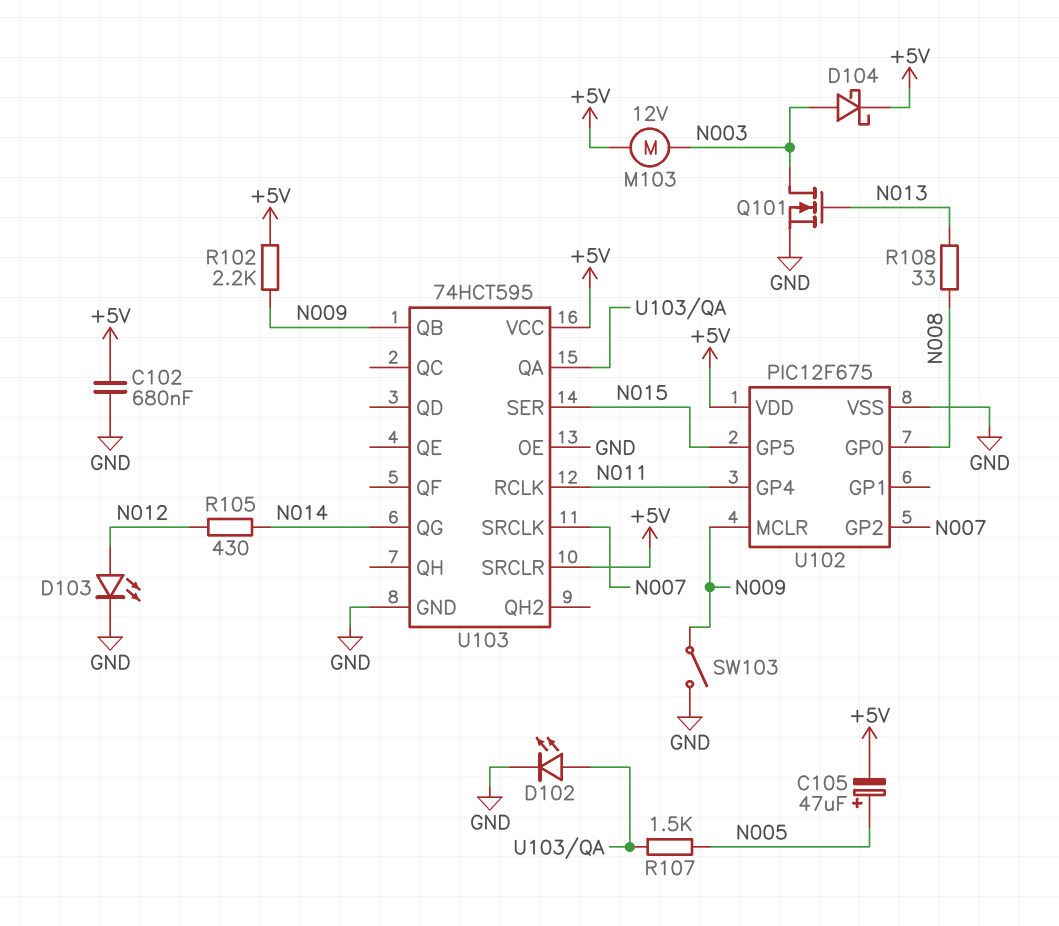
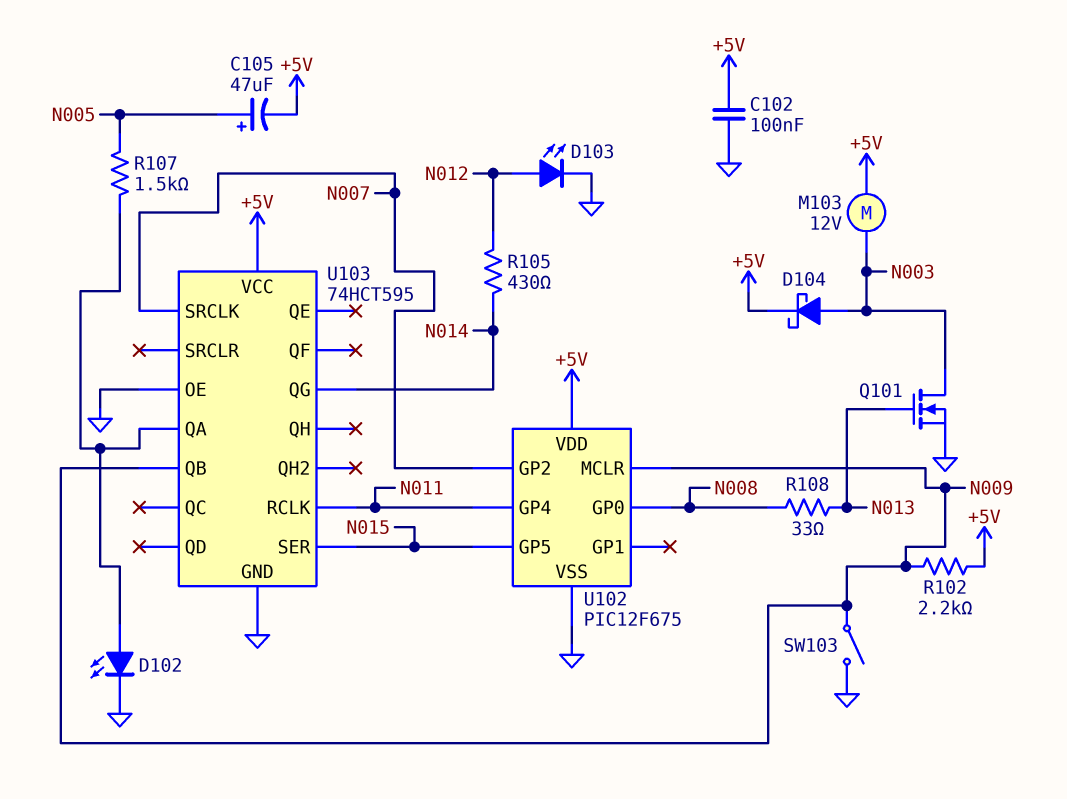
C102: 680nF (+5V, GND) -> 100nF (+5V, GND)
U103 pin SRCLR: +5V -> none

